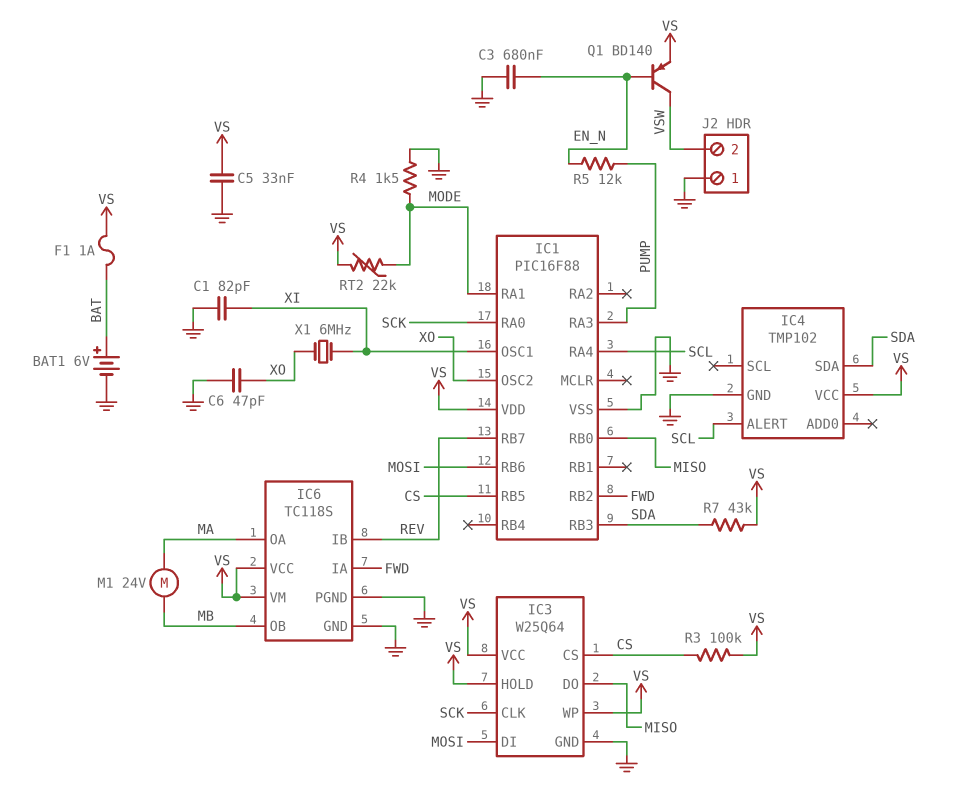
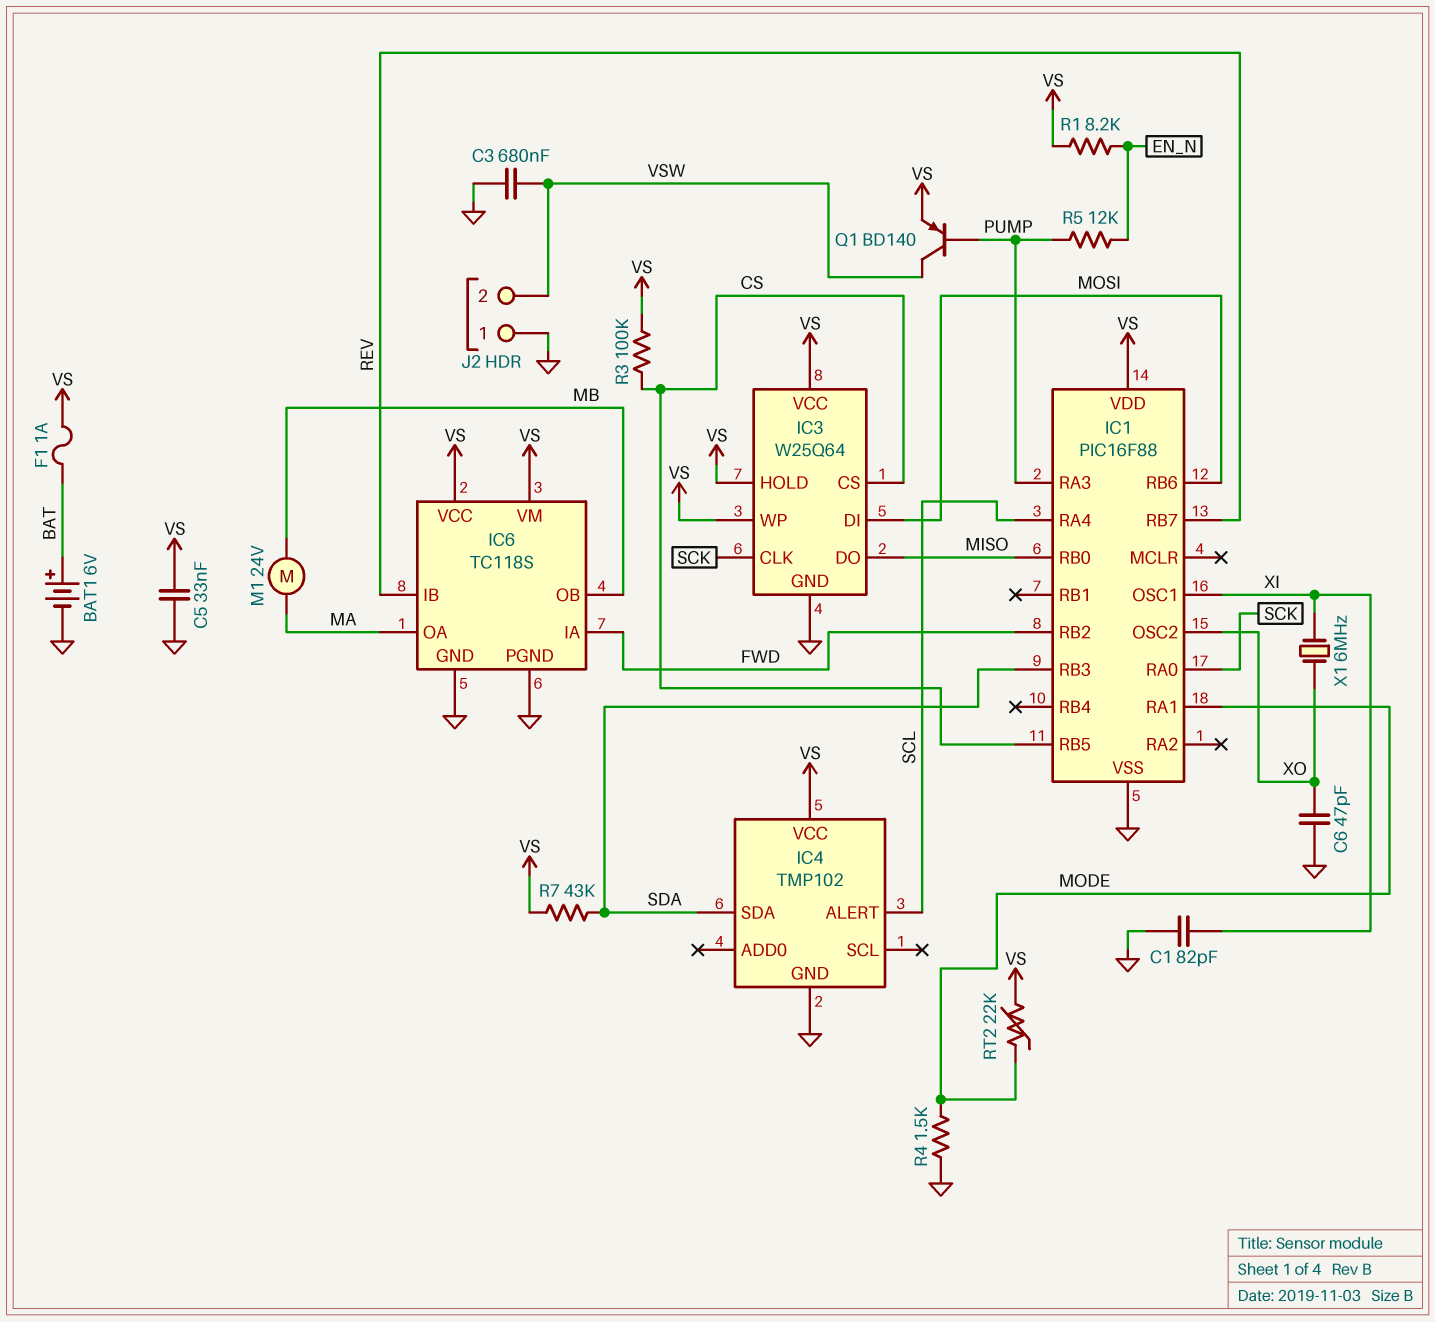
C3: 680nF (EN_N, GND) -> 680nF (GND, VSW)
Q1: PNP BD140 (B EN_N, C VSW, E VS) -> PNP BD140 (B PUMP, C VSW, E VS)
R1: none -> 8.2k (EN_N, VS)

